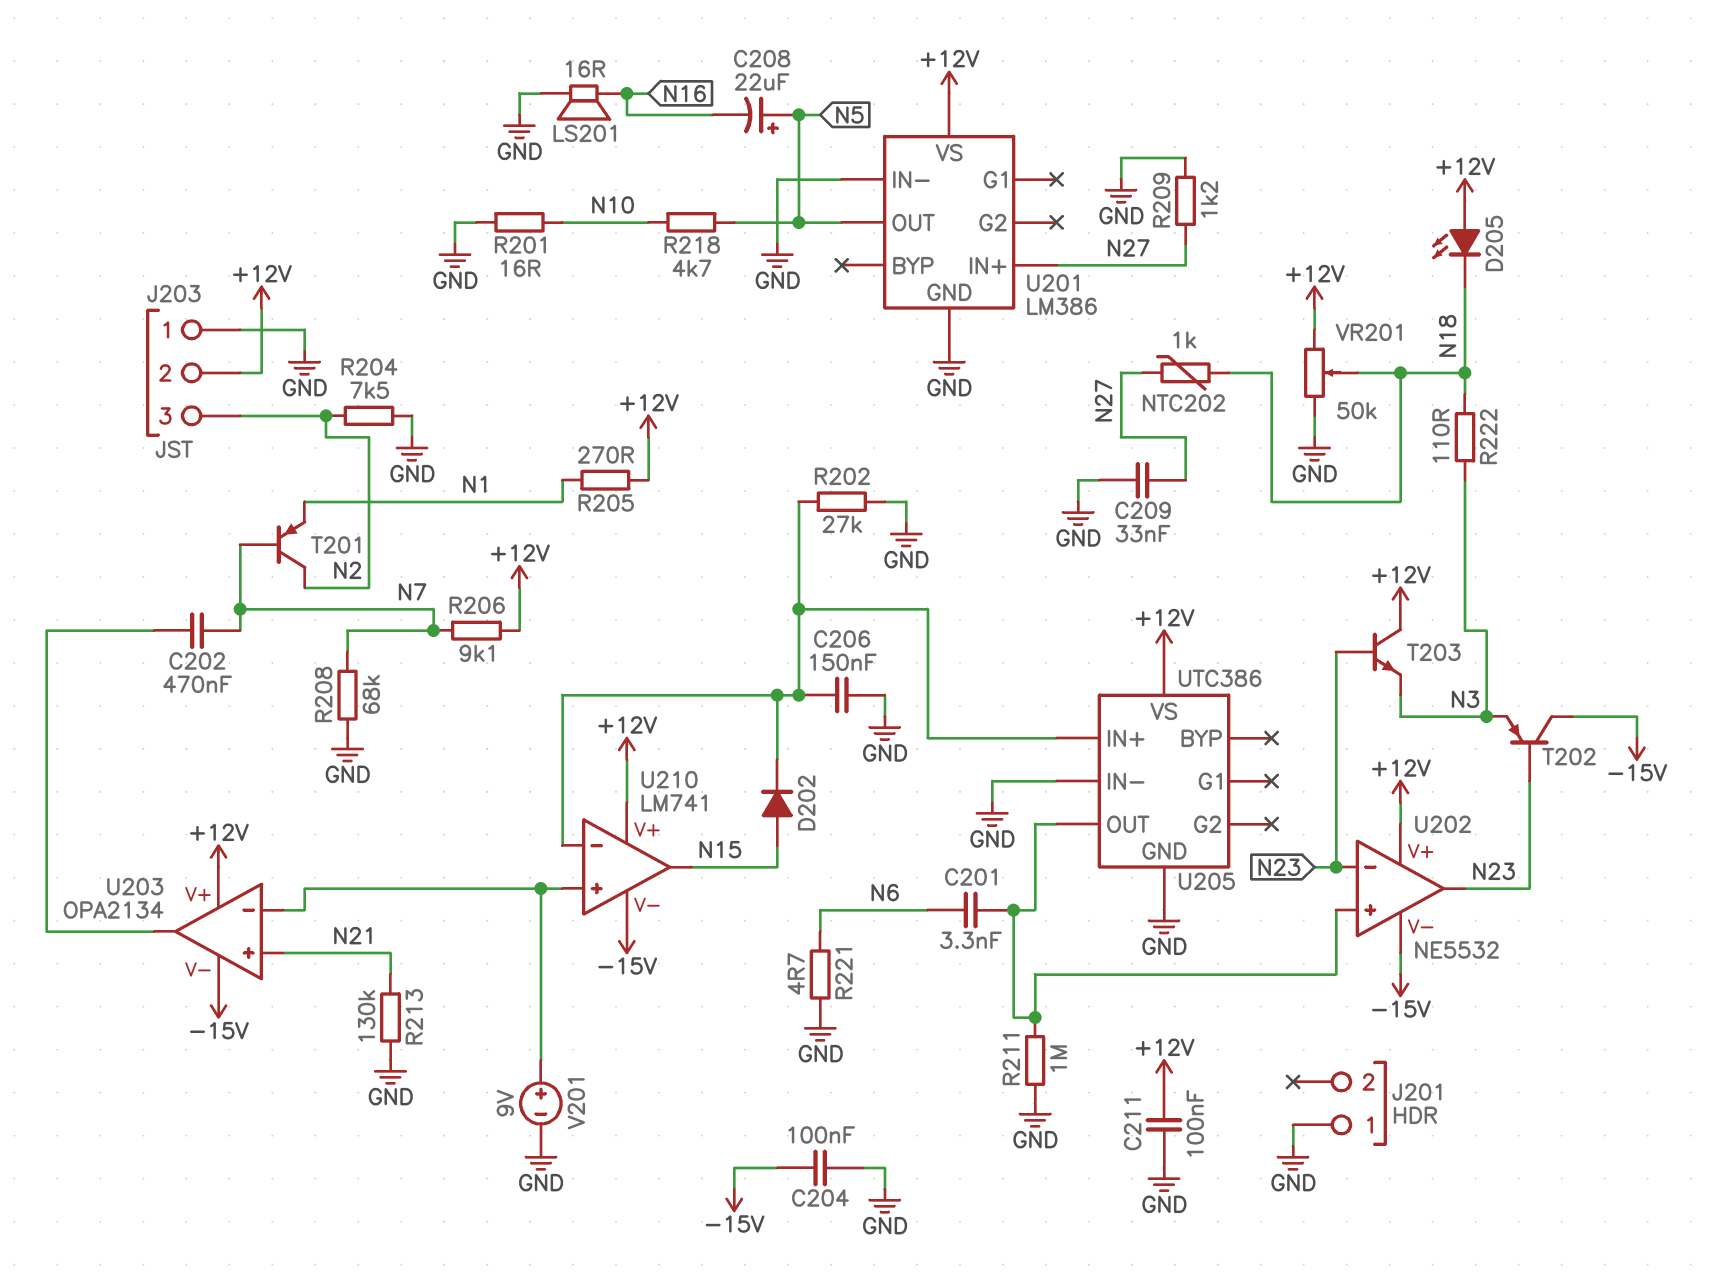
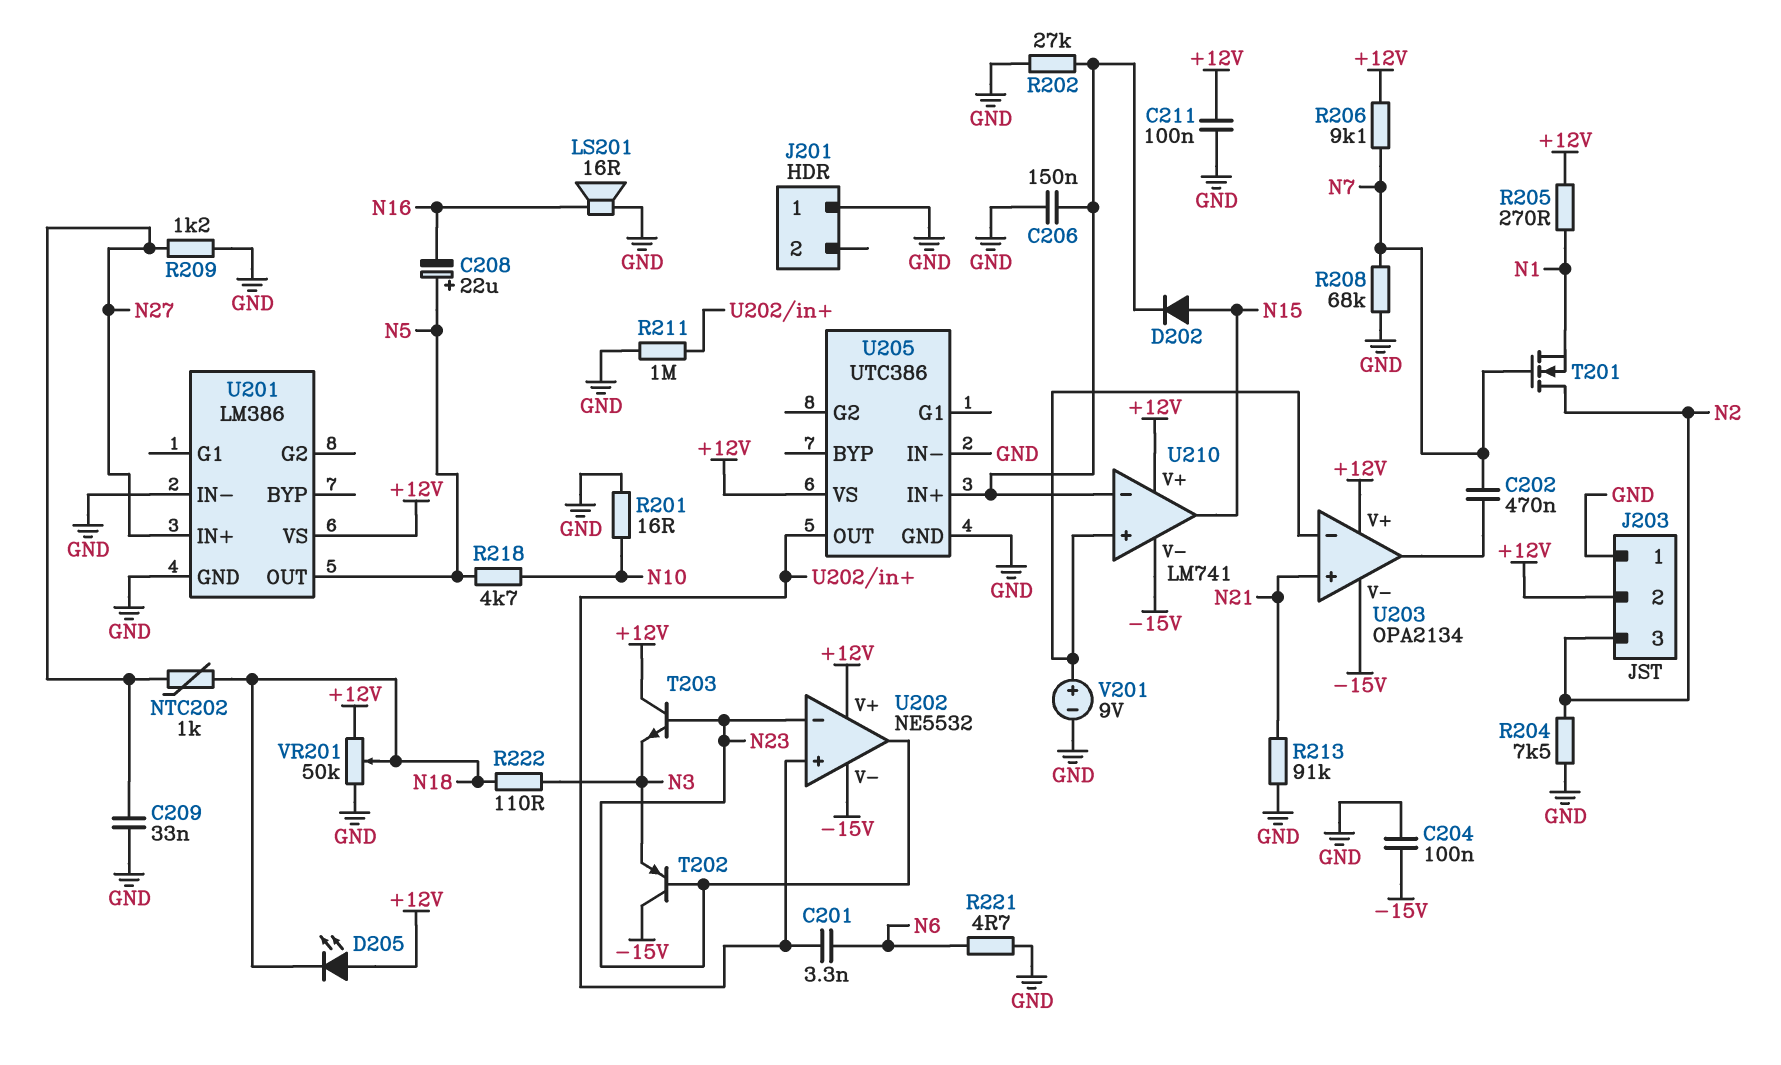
R213: 130k (GND, N21) -> 91k (GND, N21)
T201: PNP (B N7, C N2, E N1) -> NMOS (G N7, D N2, S N1)

